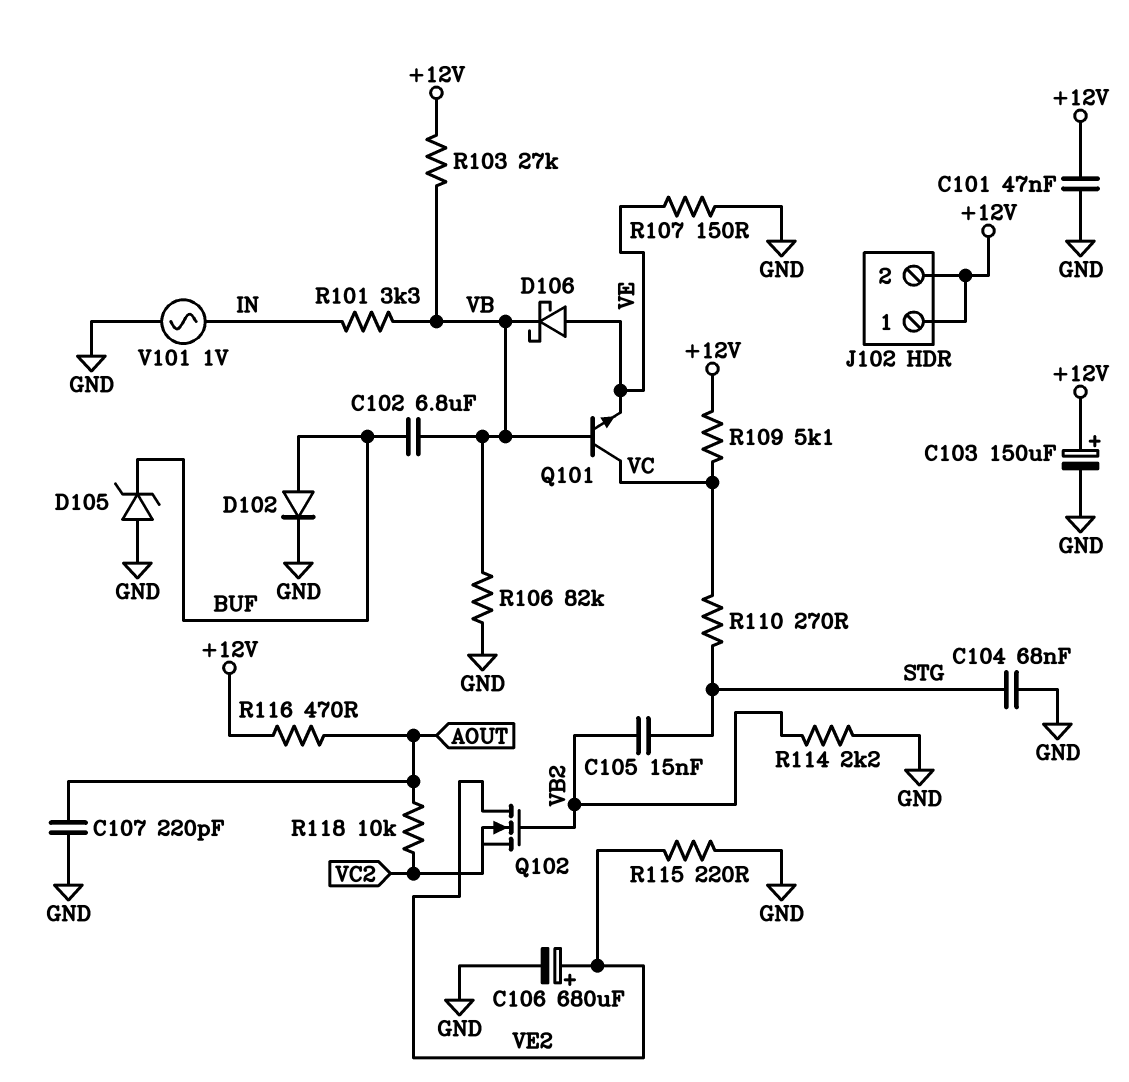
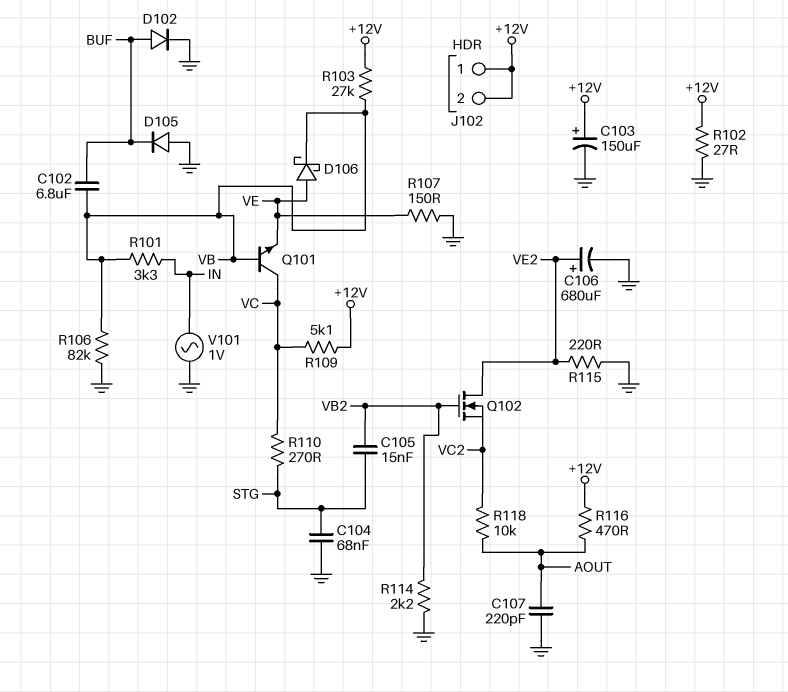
C101: 47nF (+12V, GND) -> none
D105: zener (A GND, K BUF) -> diode (A GND, K BUF)
R102: none -> 27 (+12V, GND)

